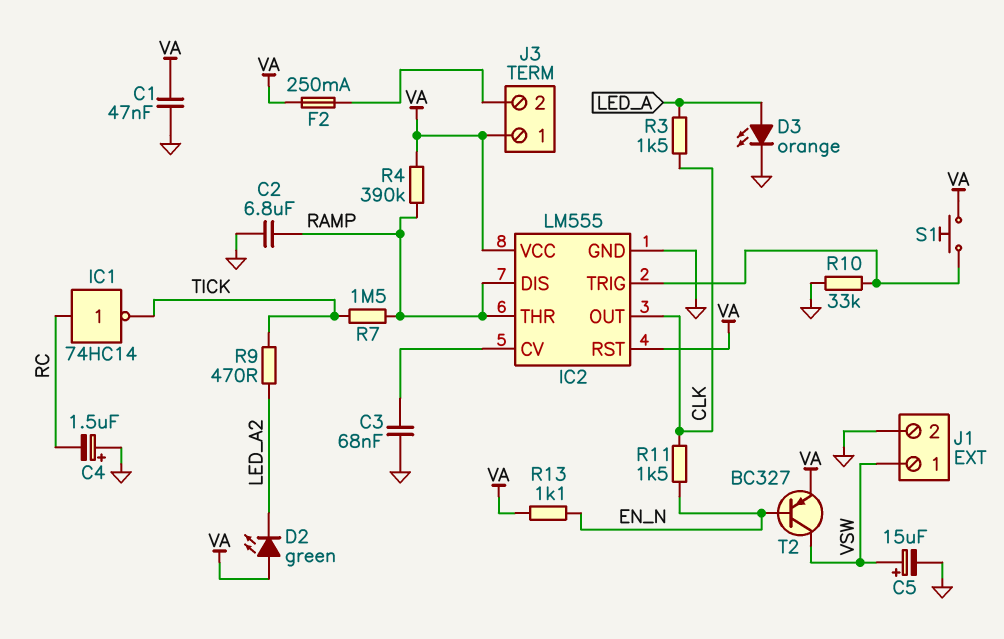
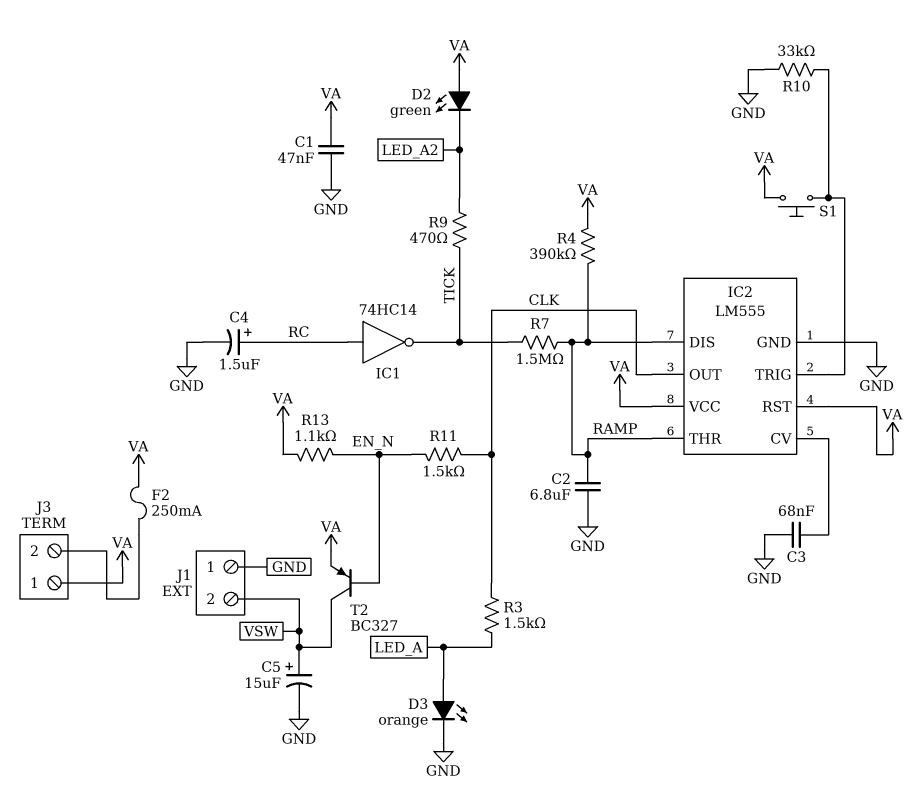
C4: 1.5uF (plus GND, minus RC) -> 1.5uF (plus RC, minus GND)
J1 pin 1: VSW -> GND
J1 pin 2: GND -> VSW

